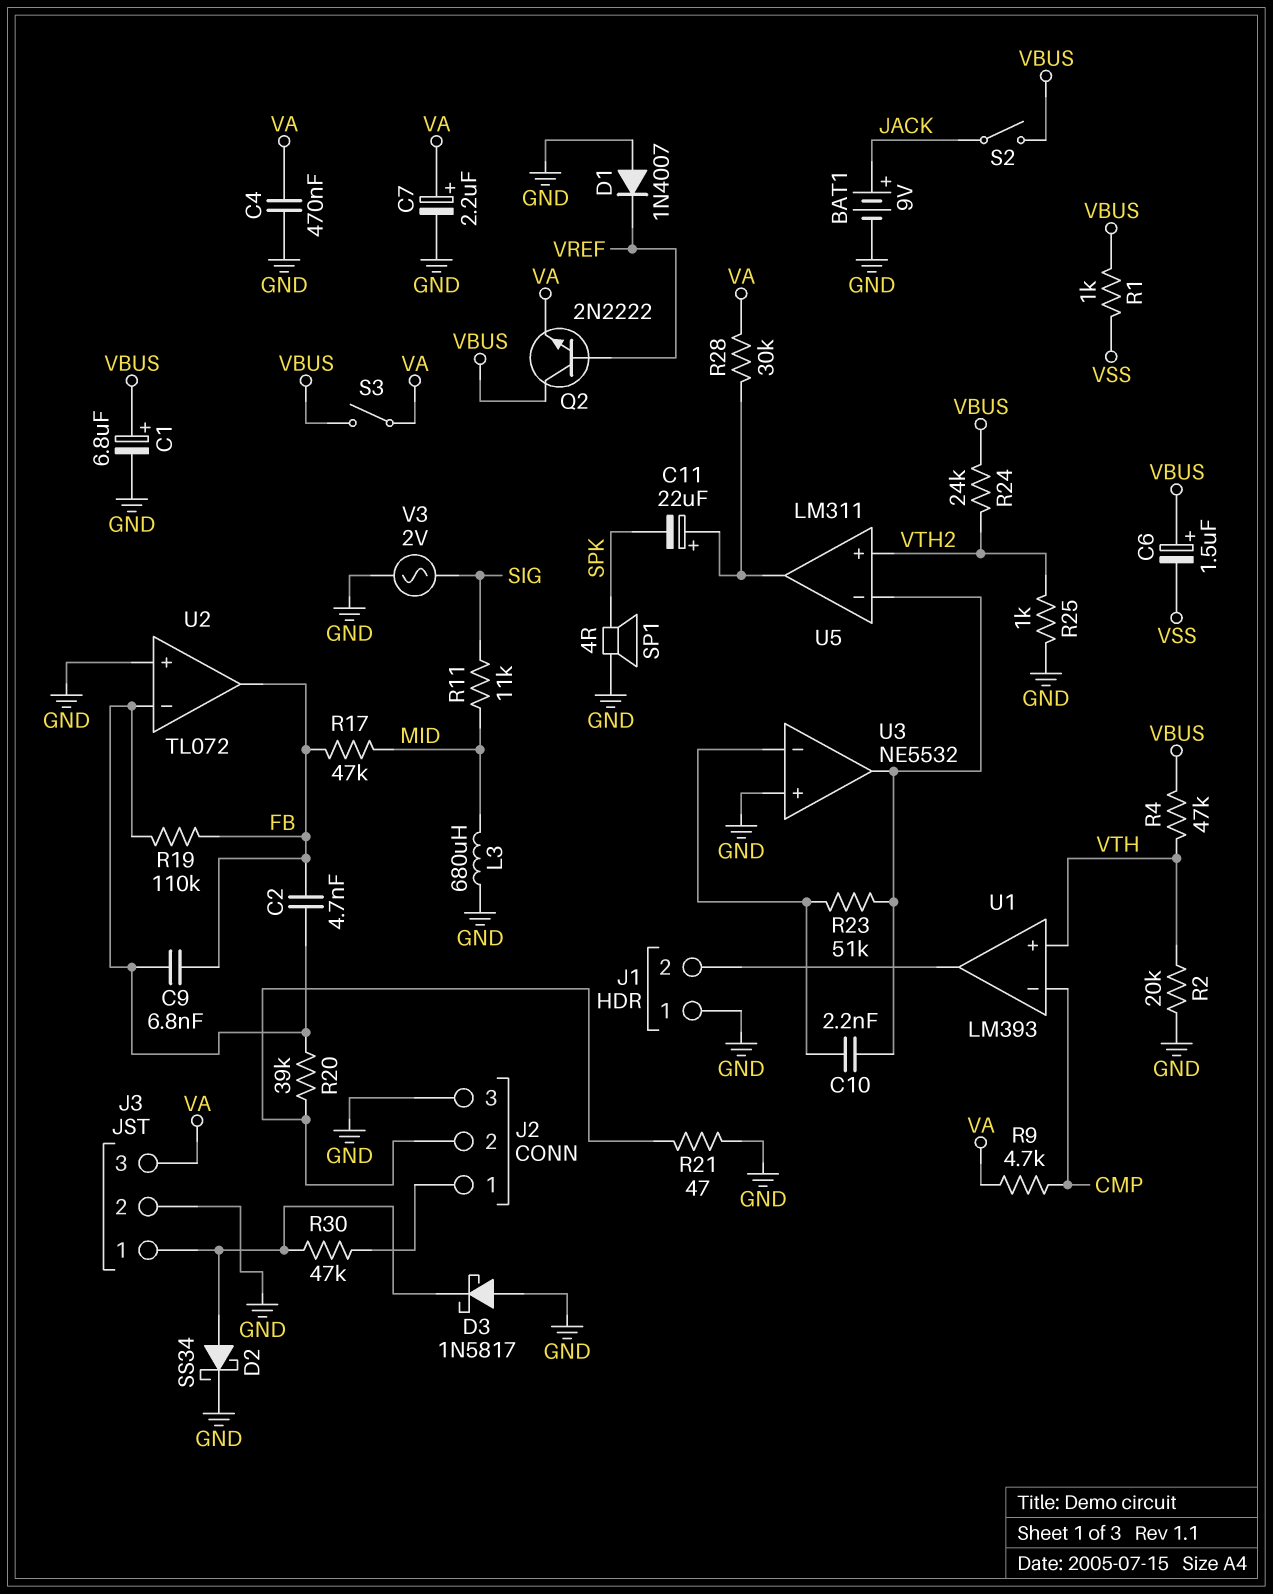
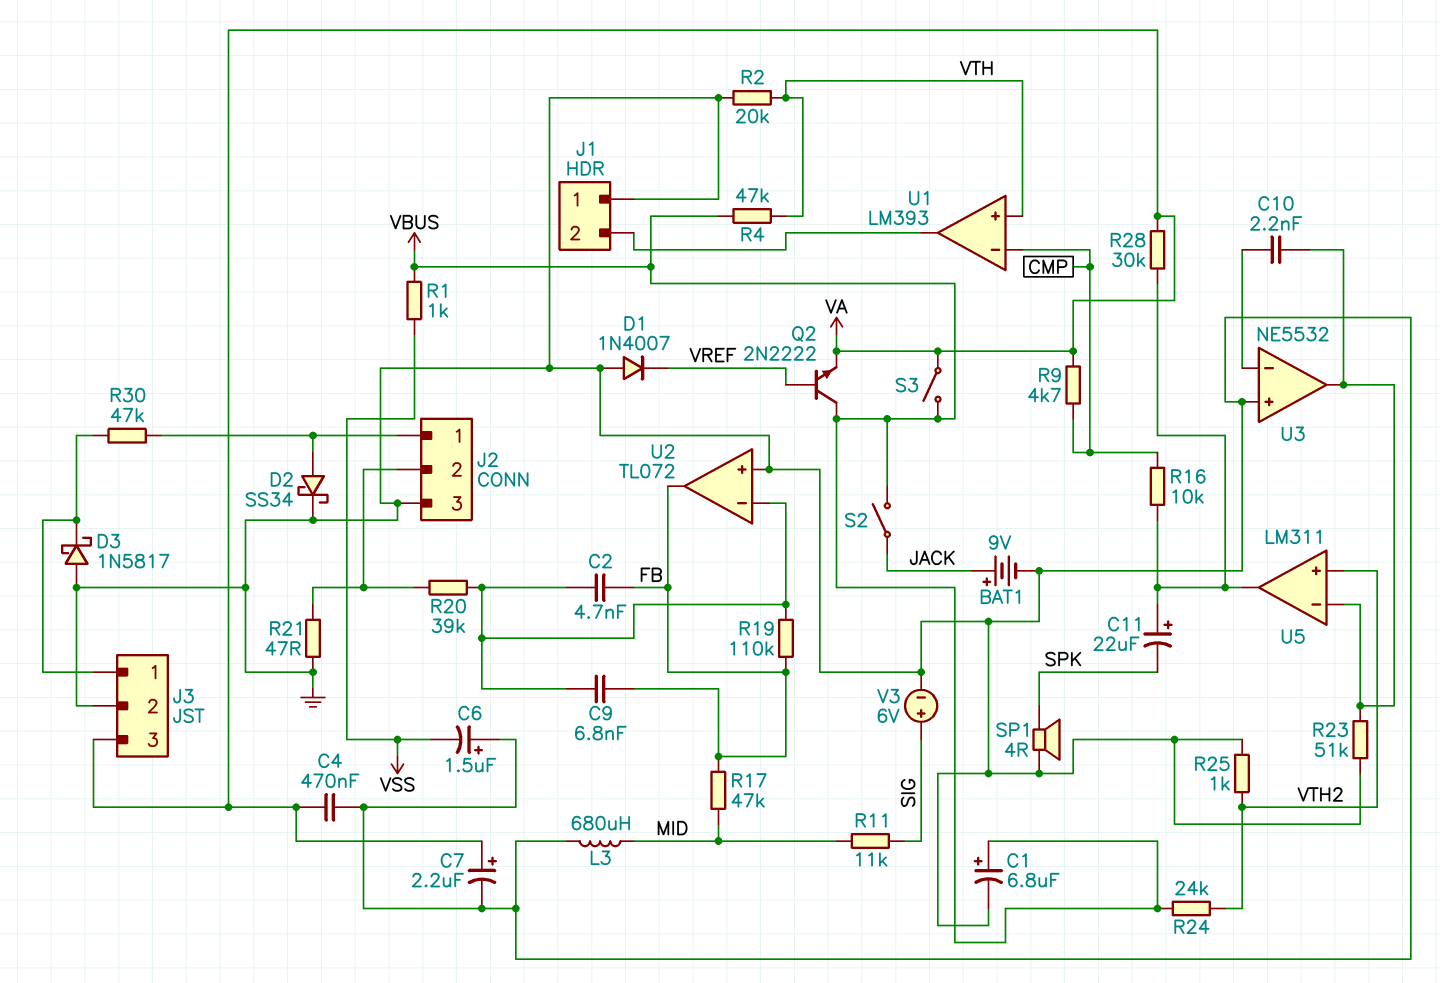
C6: 1.5uF (plus VBUS, minus VSS) -> 1.5uF (plus GND, minus VSS)
D2: schottky SS34 (A J3/1, K GND) -> schottky SS34 (A J2/1, K GND)
R16: none -> 10k (CMP, U5/out)
R23: 51k (U3/in-, U3/out) -> 51k (GND, U3/out)
V3: AC 2V (GND, SIG) -> 6V (plus SIG, minus GND)

